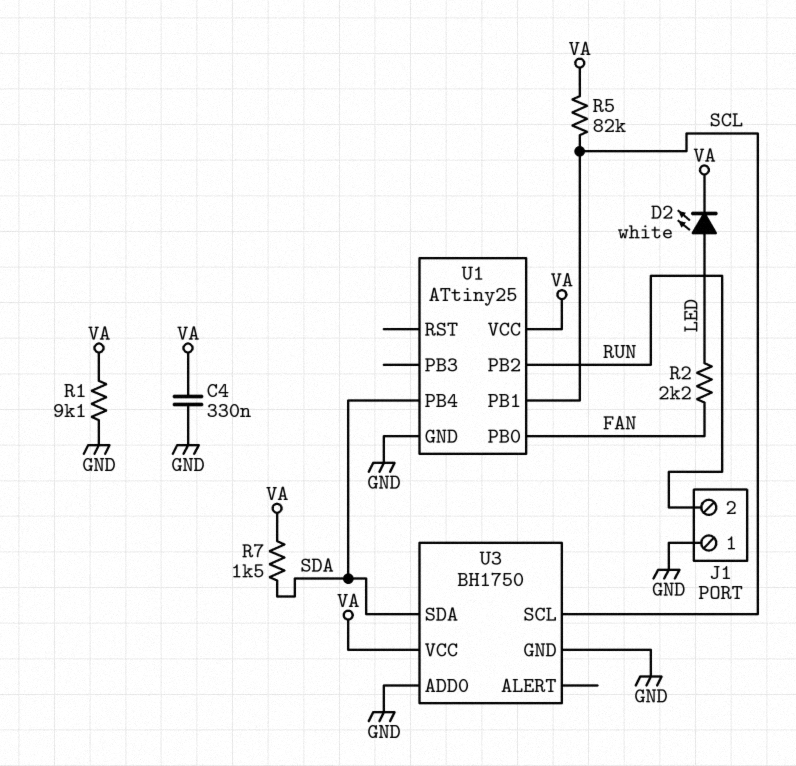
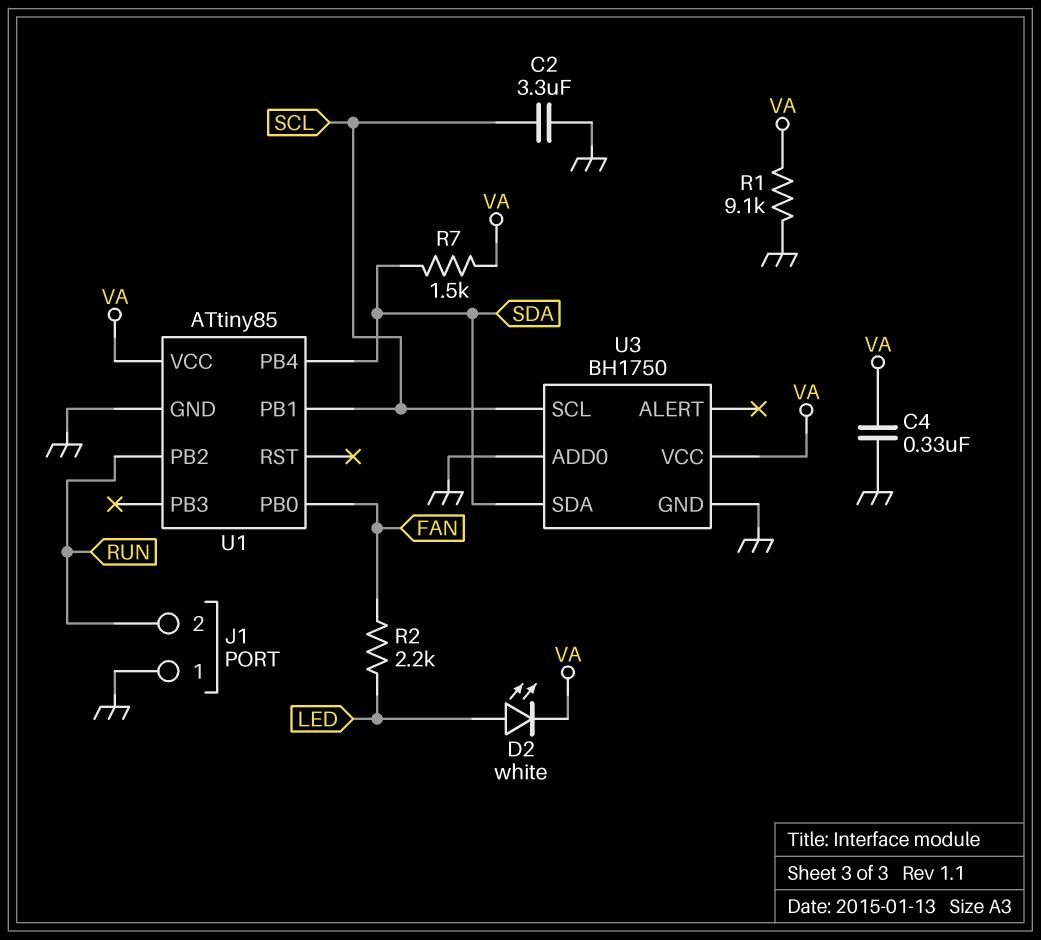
C2: none -> 3.3uF (GND, SCL)
R5: 82k (SCL, VA) -> none
U1: ATtiny25 -> ATtiny85

